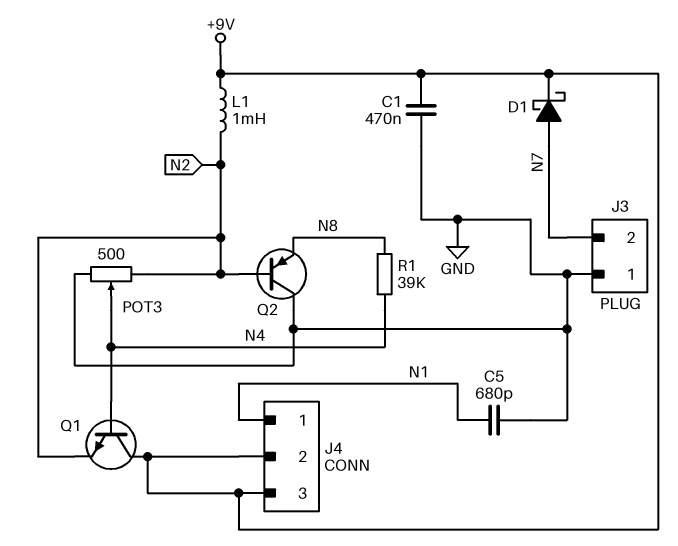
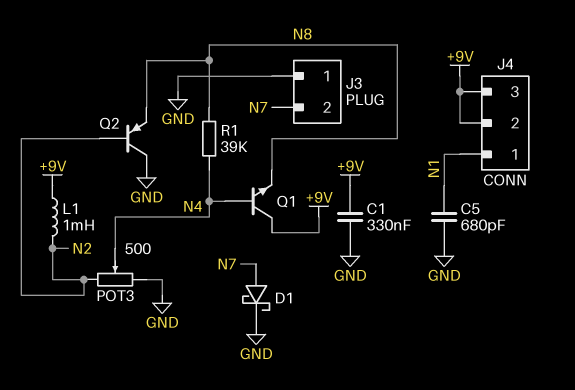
C1: 470nF (+9V, GND) -> 330nF (+9V, GND)
D1: schottky (A N7, K +9V) -> schottky (A N7, K GND)
Q1: NPN (B N4, C +9V, E N2) -> NPN (B N4, C +9V, E N8)

